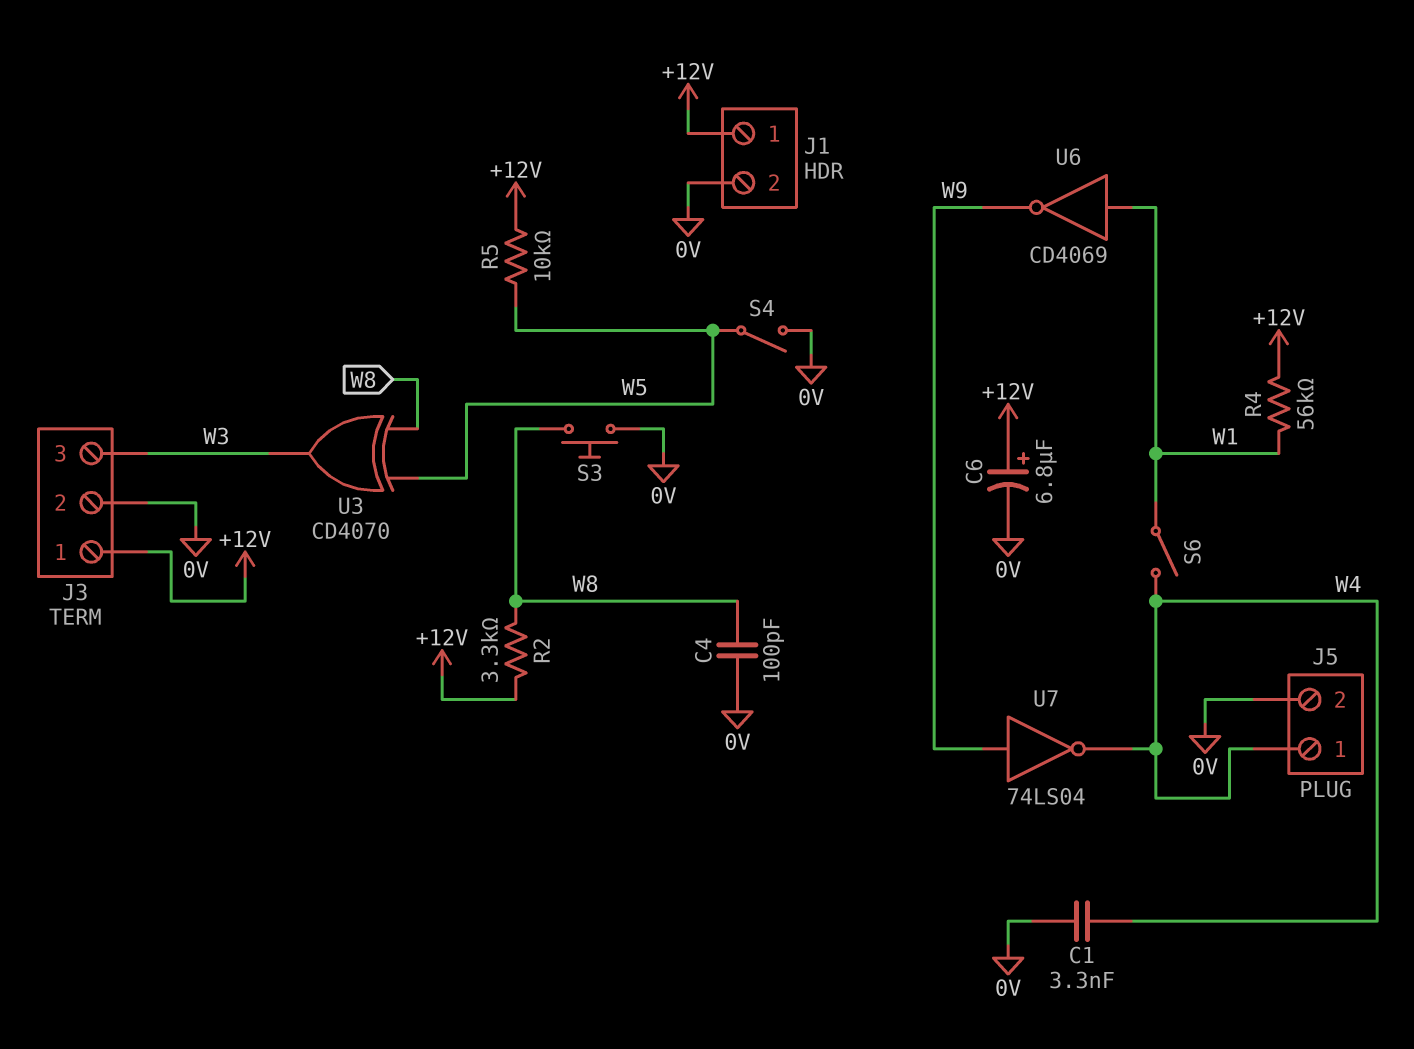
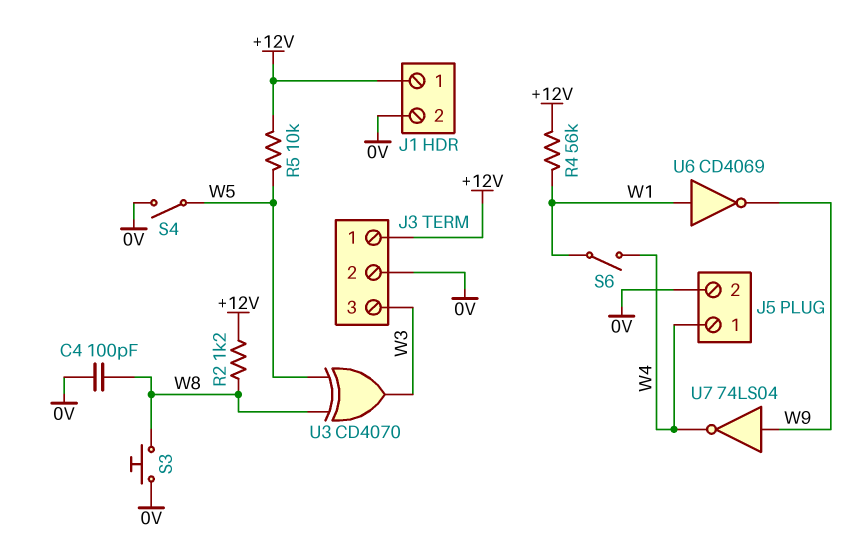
C1: 3.3nF (0V, W4) -> none
C6: 6.8uF (plus +12V, minus 0V) -> none
R2: 3.3k (+12V, W8) -> 1.2k (+12V, W8)

